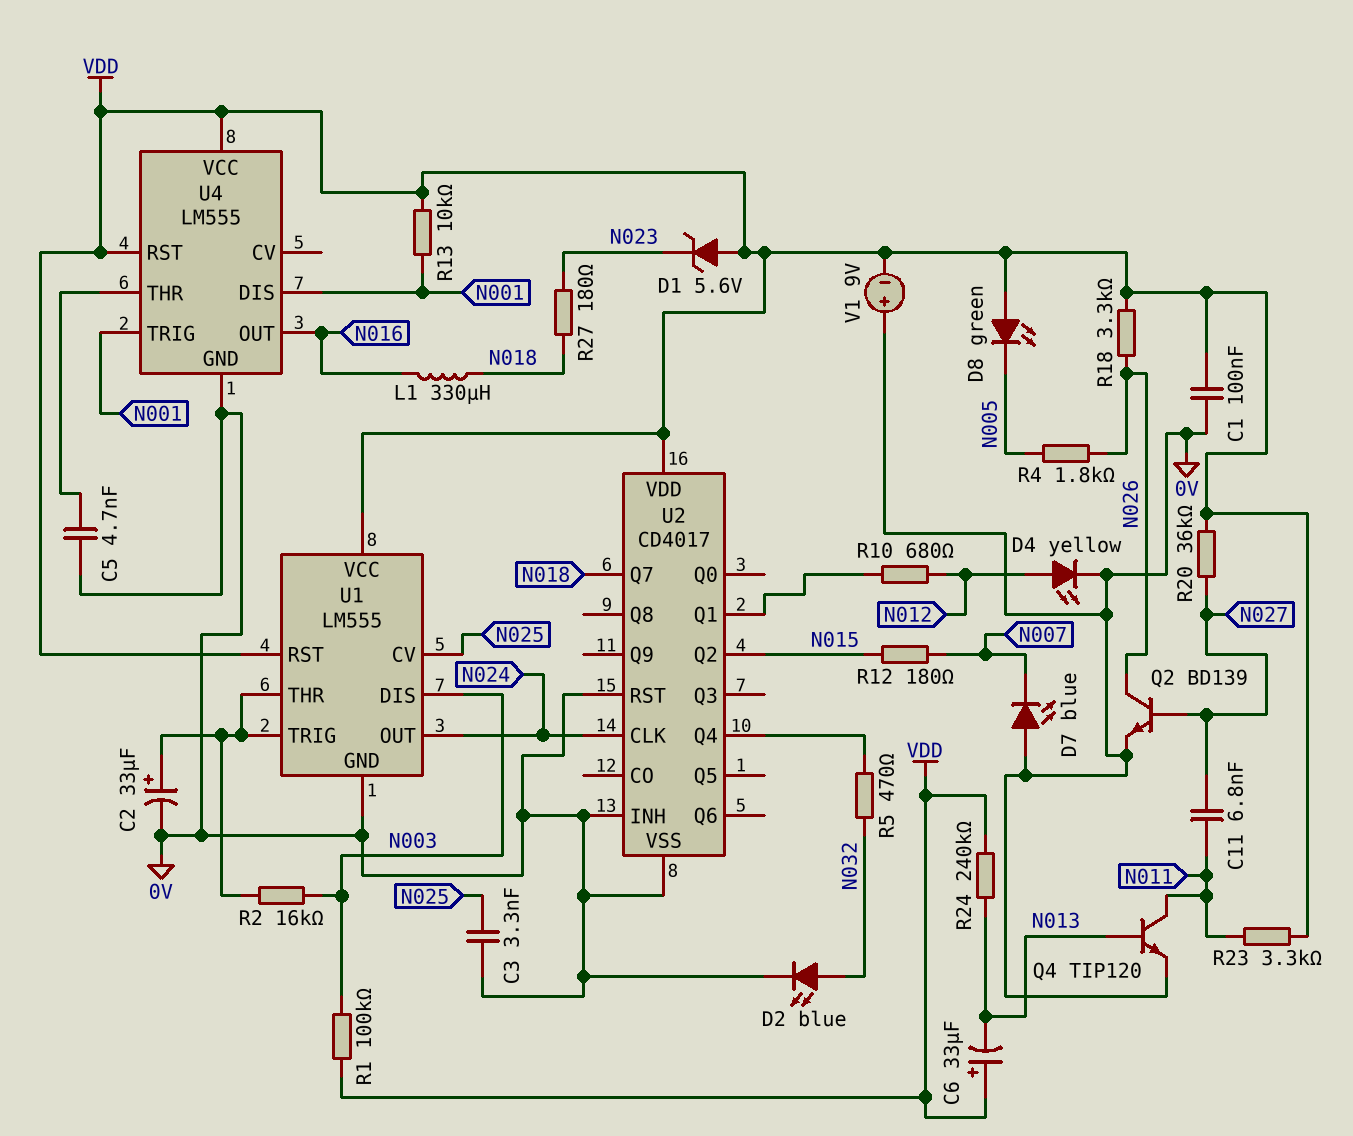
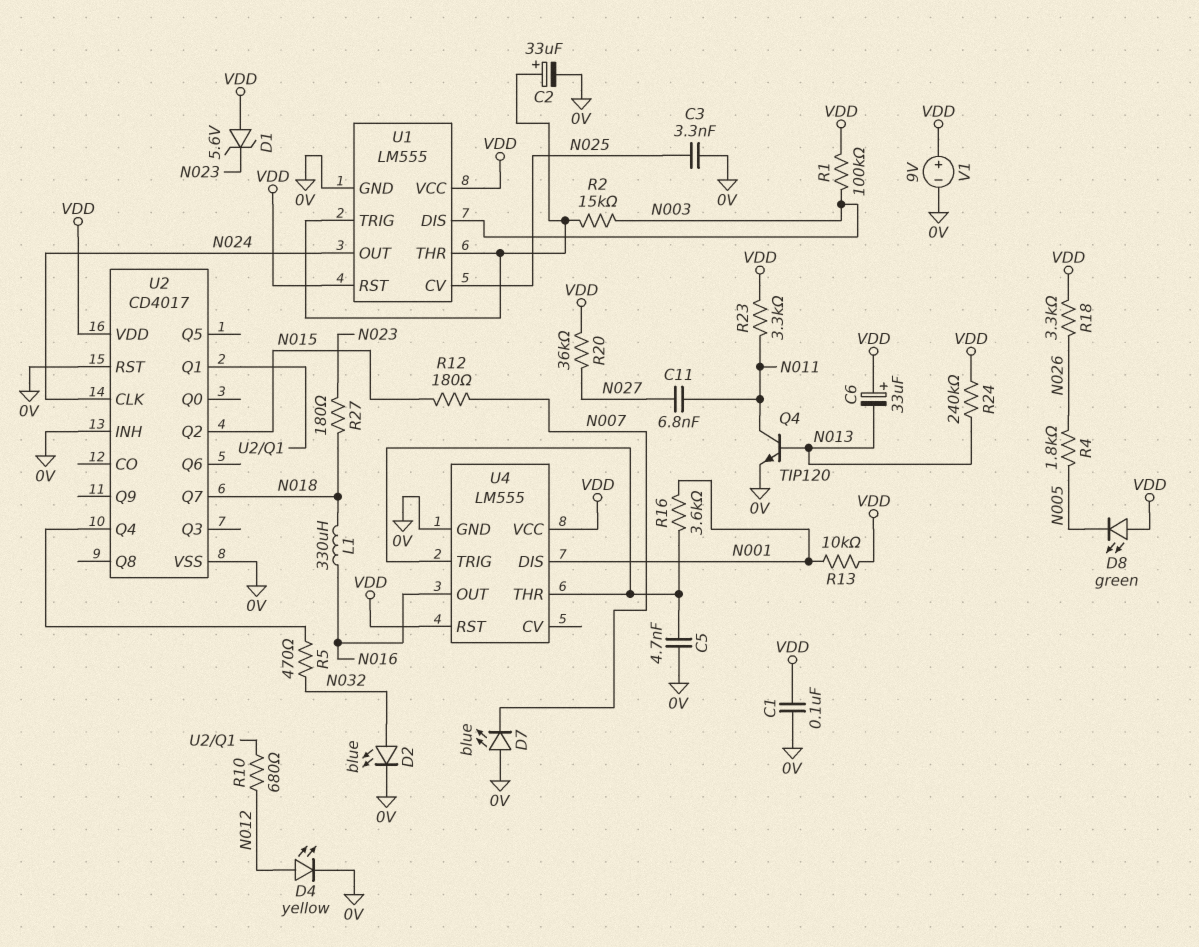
Q2: NPN BD139 (B N027, C N026, E 0V) -> none
R2: 16k (N003, U1/THR) -> 15k (N003, U1/THR)
R16: none -> 3.6k (N001, U4/THR)
U4 pin TRIG: N001 -> U4/THR
V1: 9V (plus 0V, minus VDD) -> 9V (plus VDD, minus 0V)

